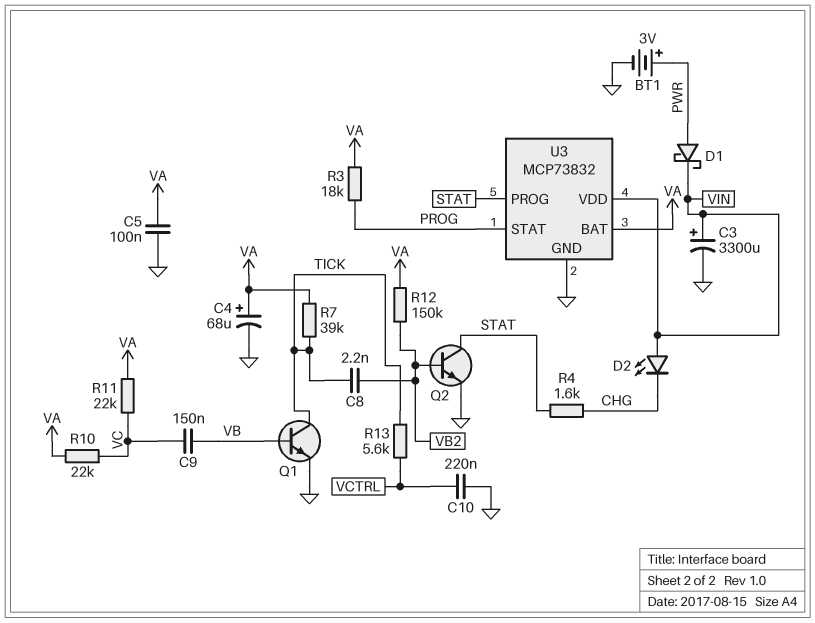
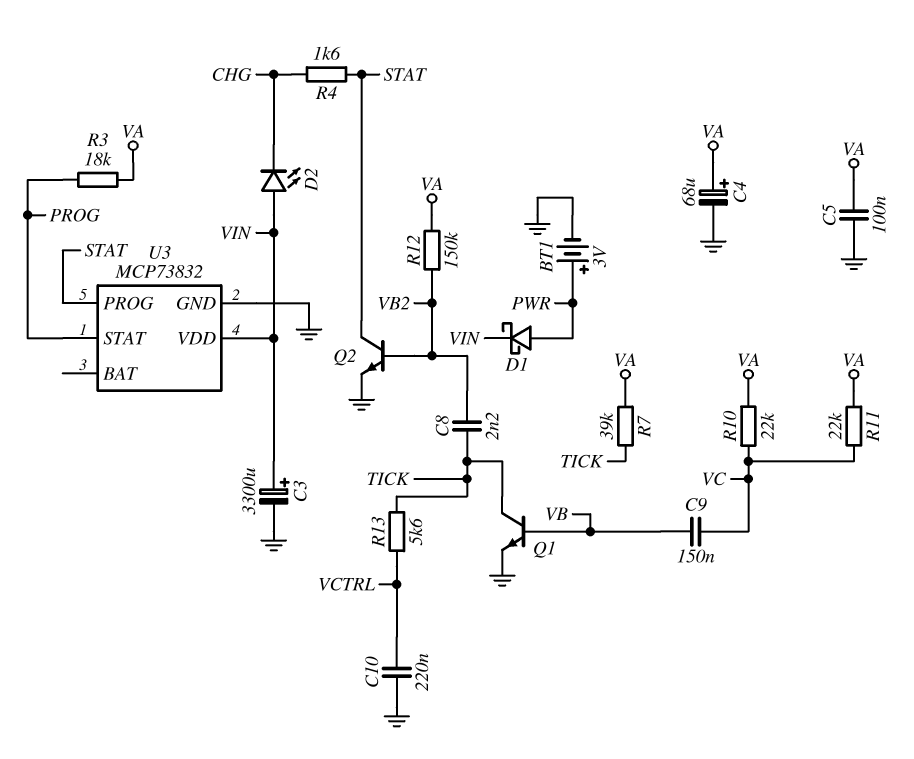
U3 pin BAT: VA -> none

